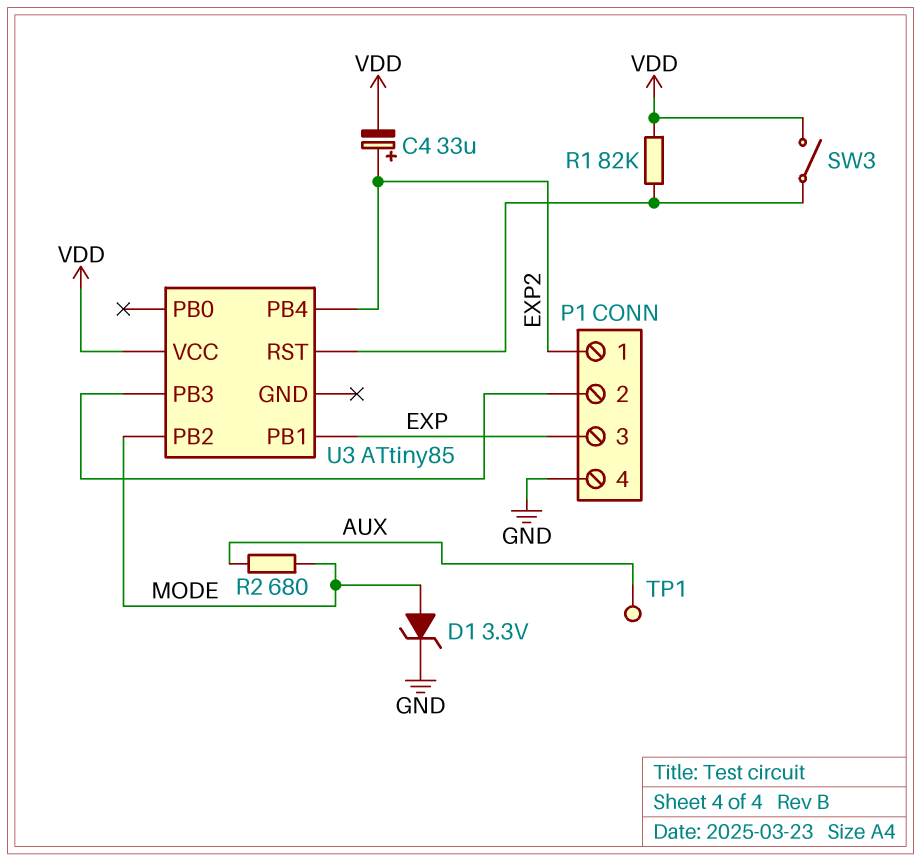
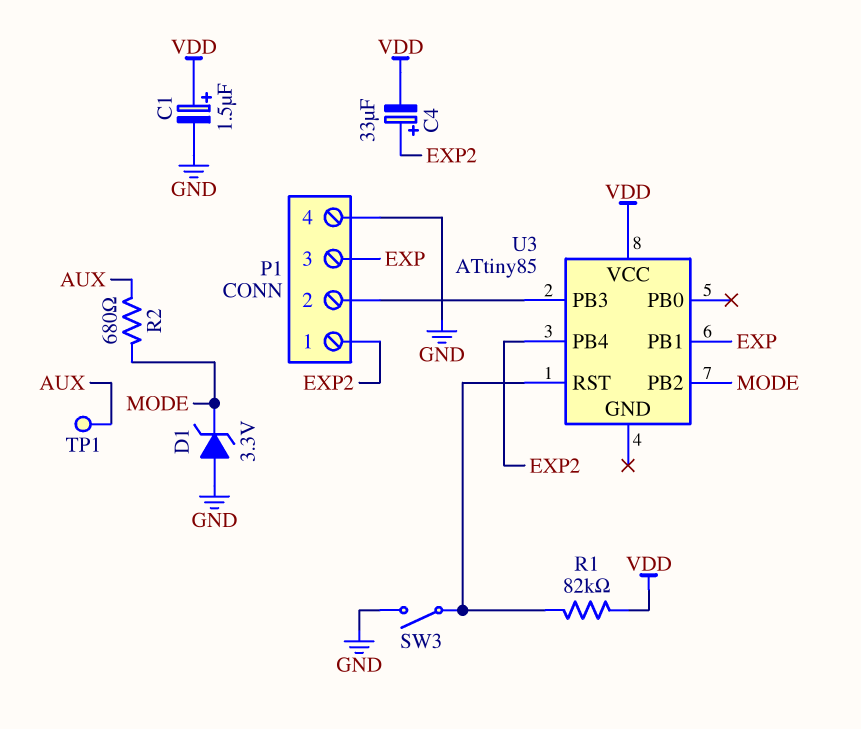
C1: none -> 1.5uF (plus VDD, minus GND)
D1: zener 3.3V (A MODE, K GND) -> zener 3.3V (A GND, K MODE)
SW3: switch (U3/RST, VDD) -> switch (GND, U3/RST)

